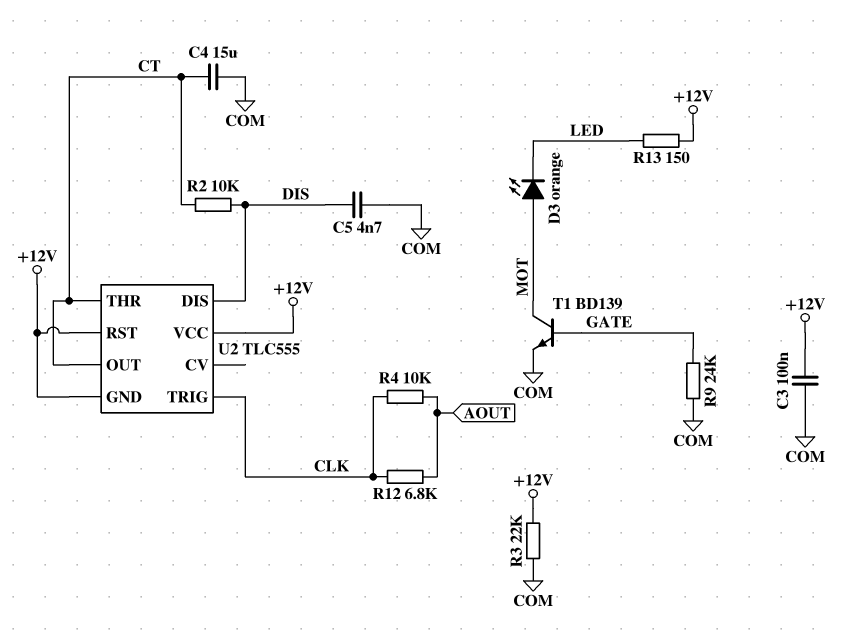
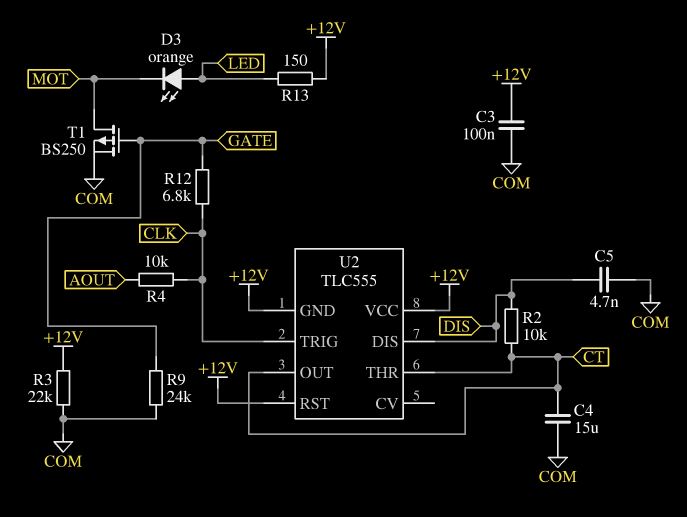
D3: LED orange (A MOT, K LED) -> LED orange (A LED, K MOT)
R12: 6.8k (AOUT, CLK) -> 6.8k (CLK, GATE)
T1: NPN BD139 (B GATE, C MOT, E COM) -> PMOS BS250 (G GATE, D MOT, S COM)

